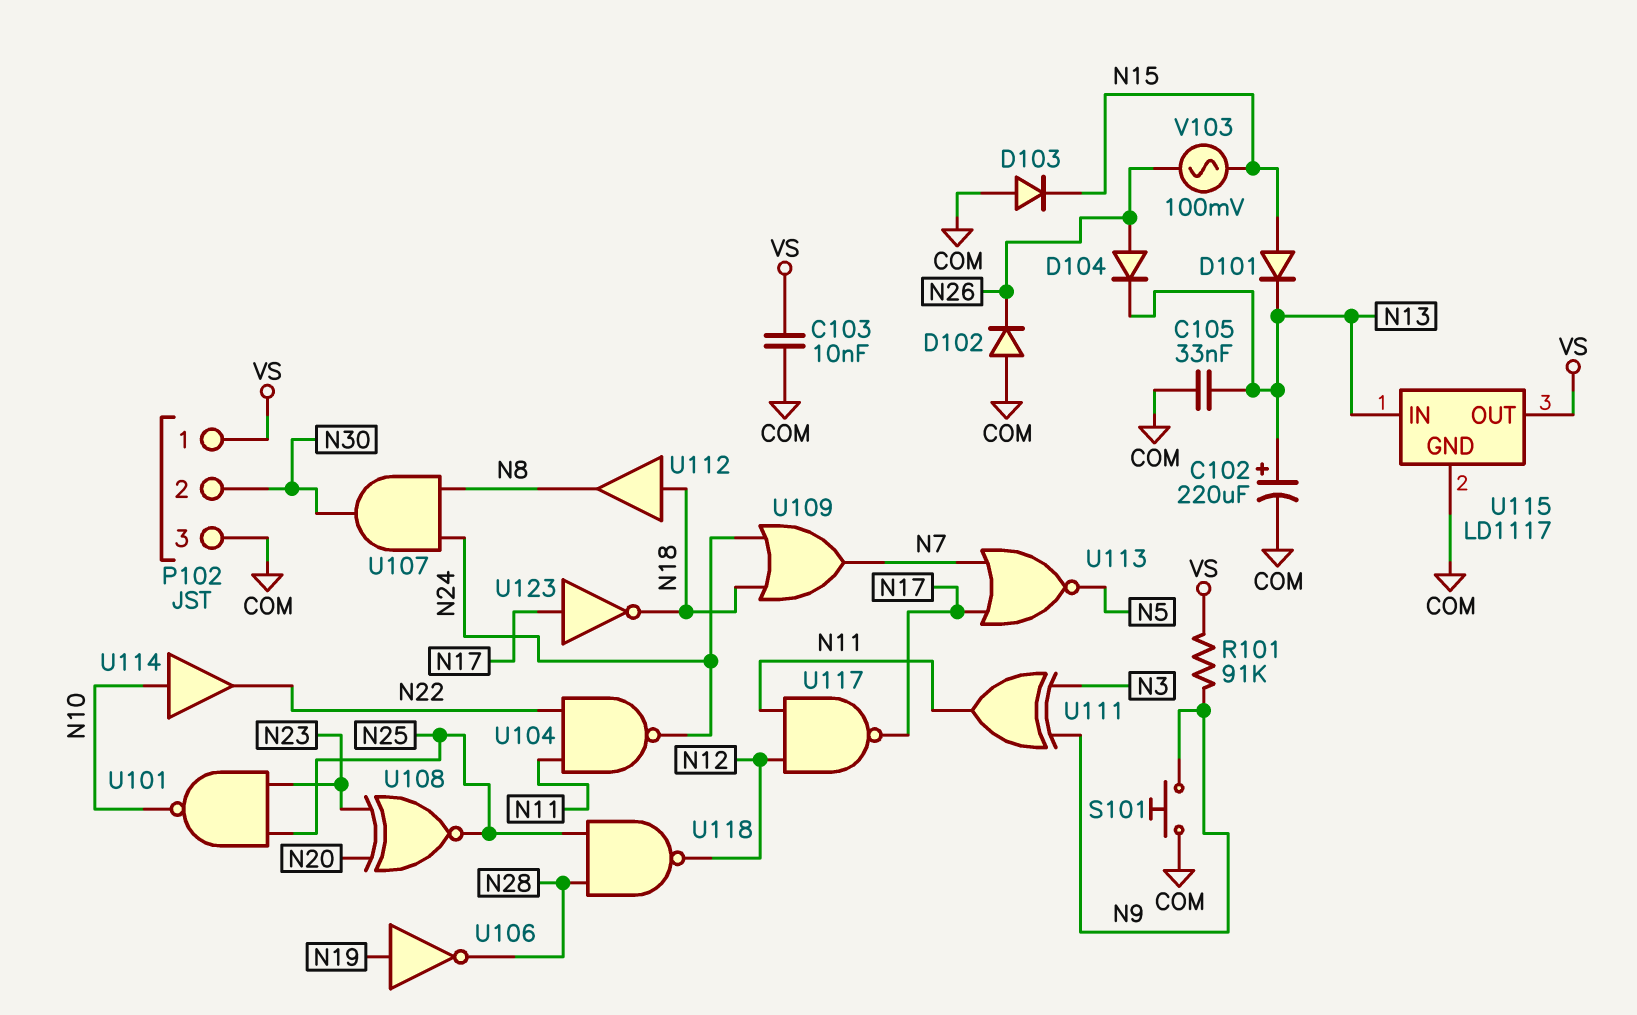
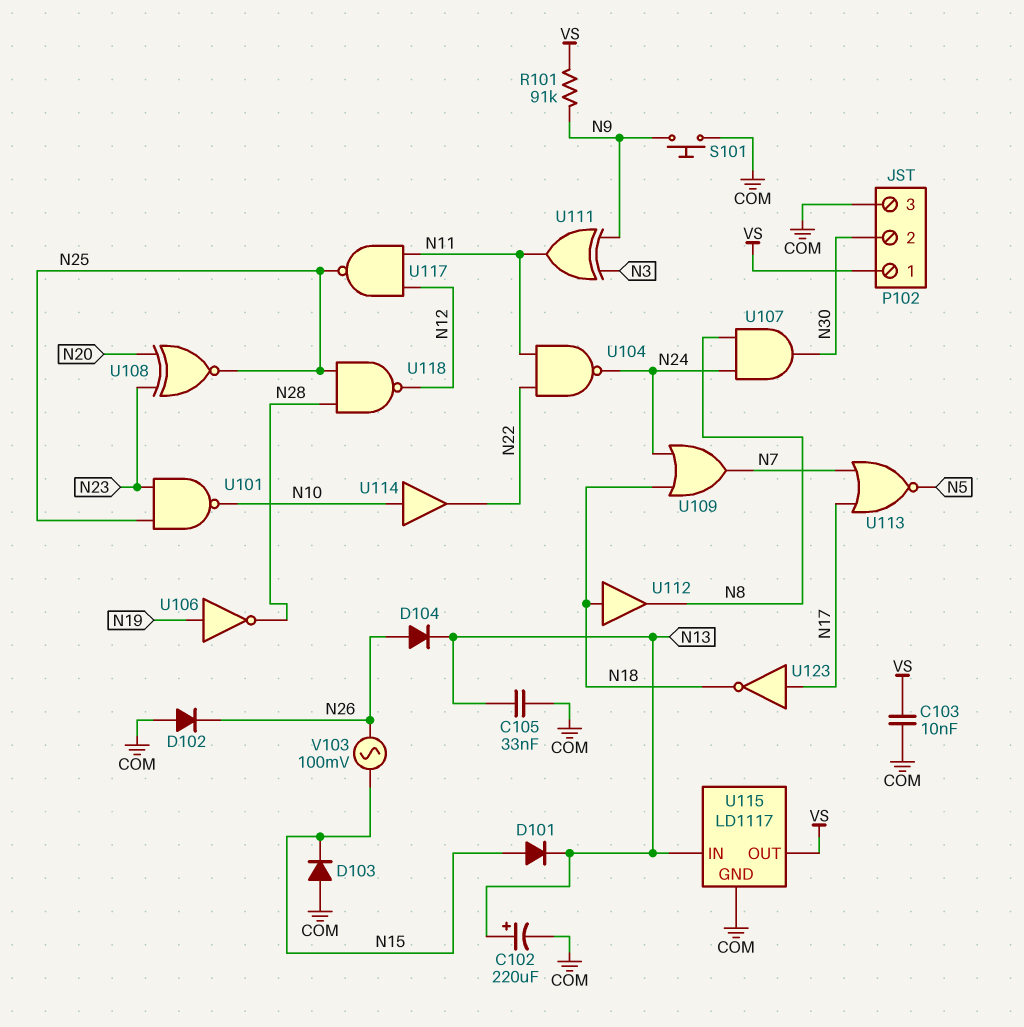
U117: NAND (in N11, in N12, out N17) -> NAND (in N11, in N12, out N25)

